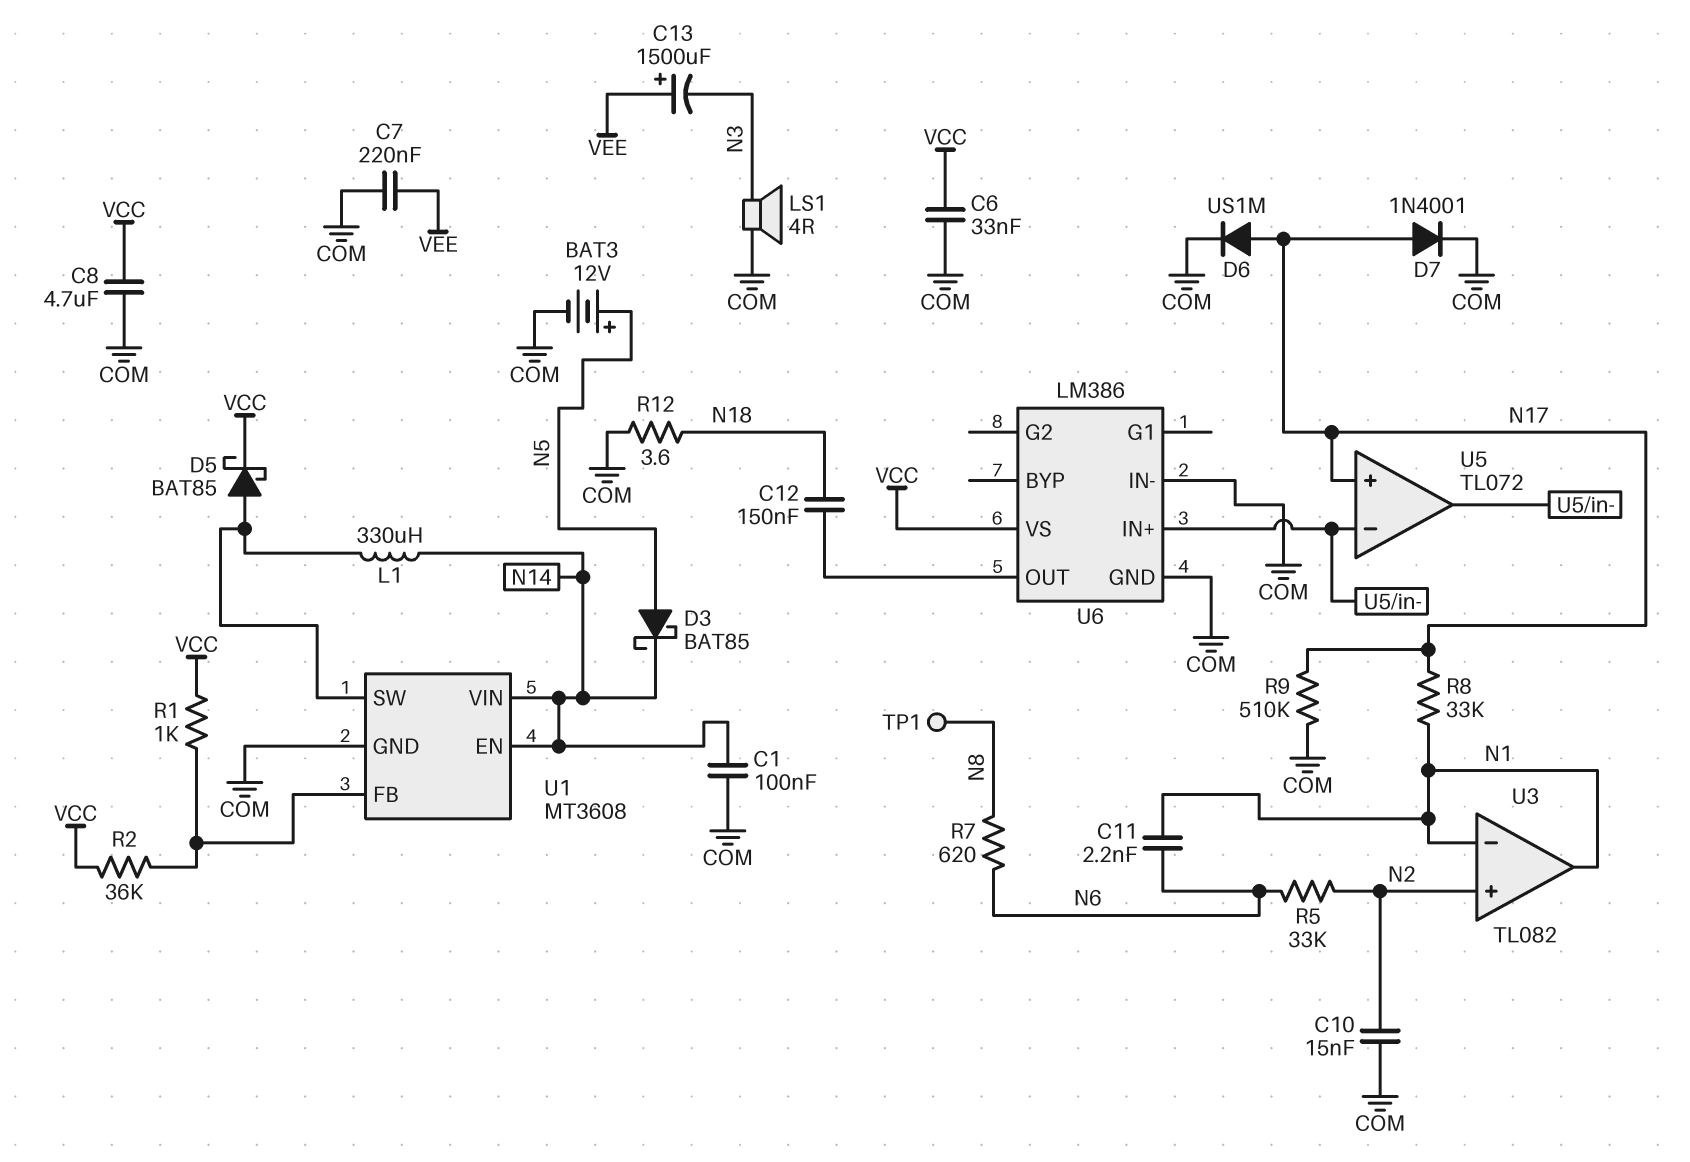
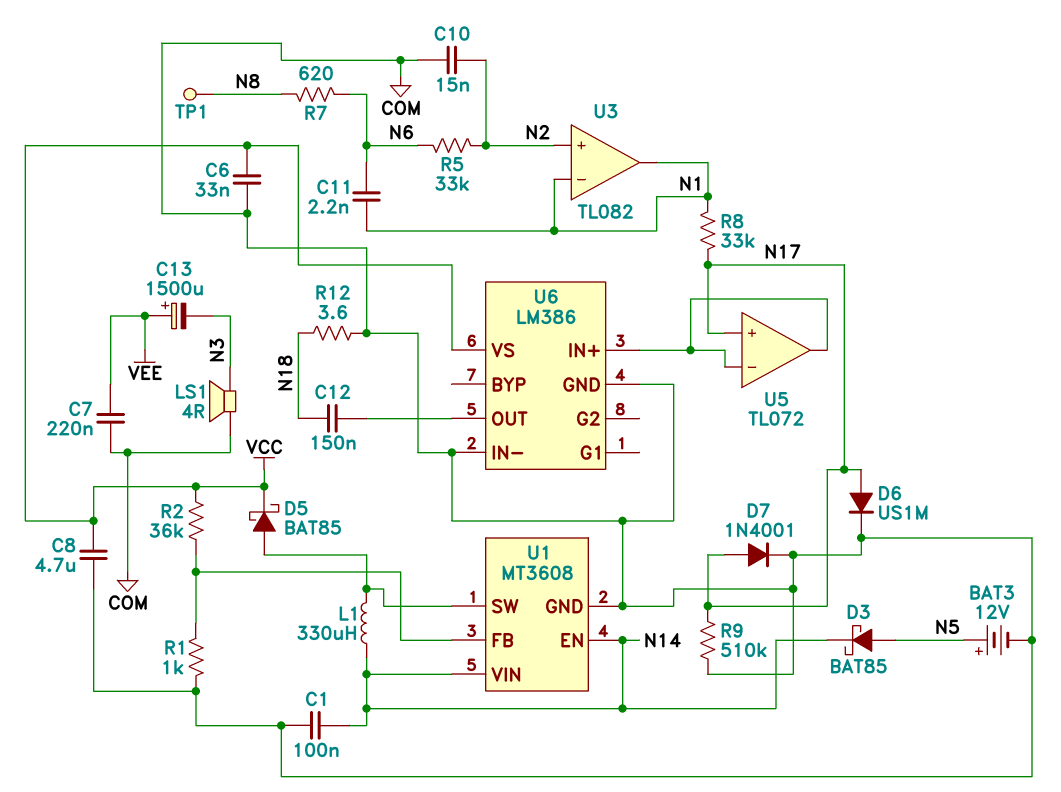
R1: 1k (U1/FB, VCC) -> 1k (COM, U1/FB)

